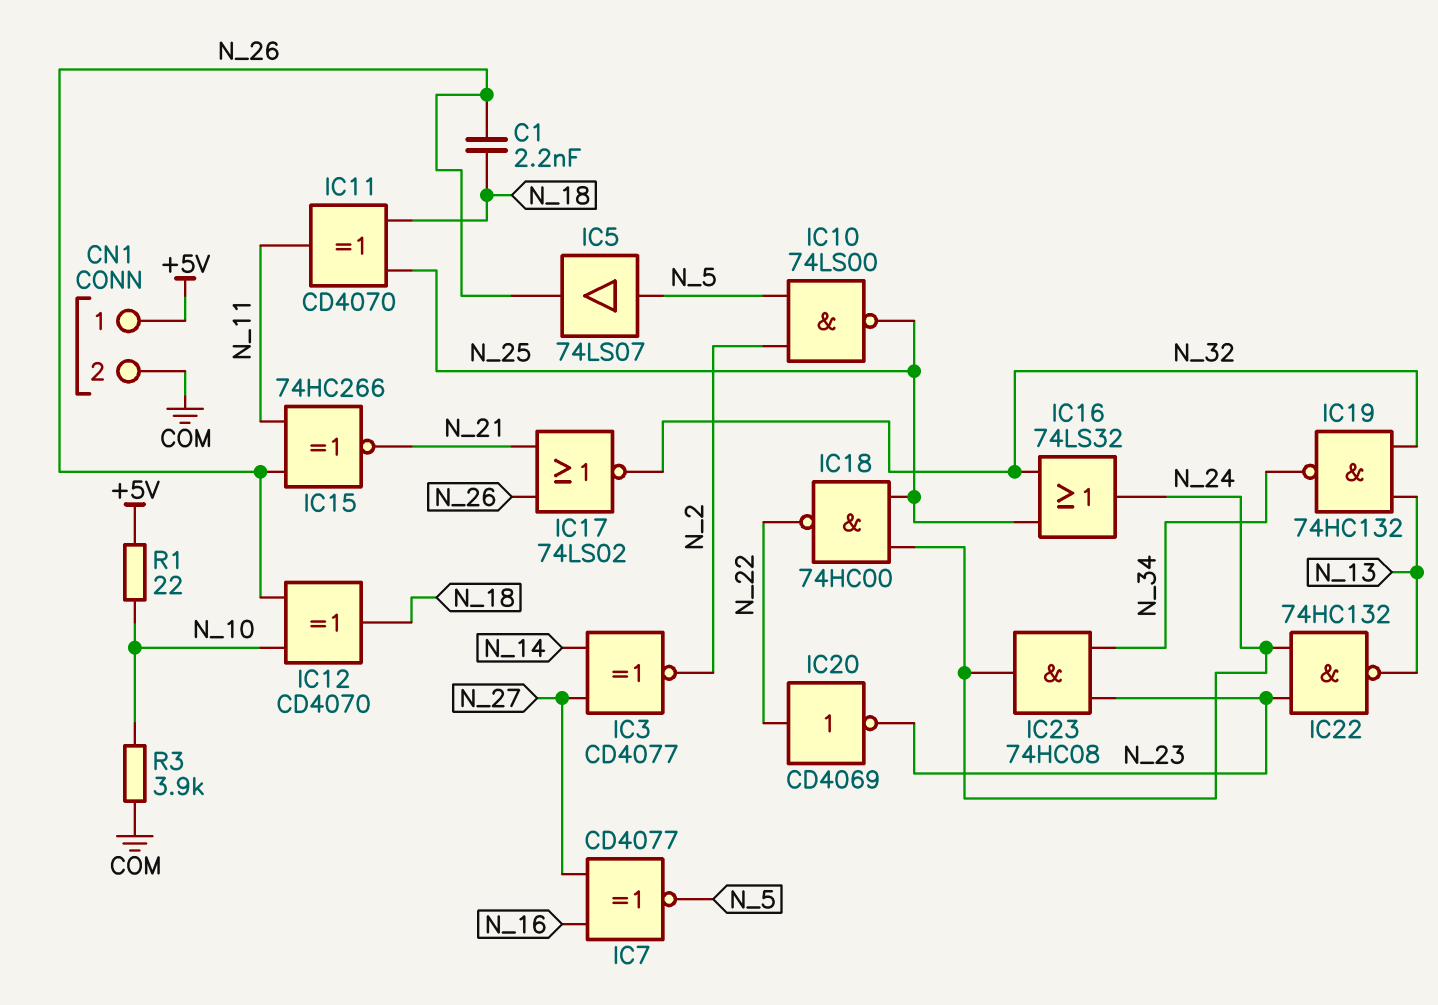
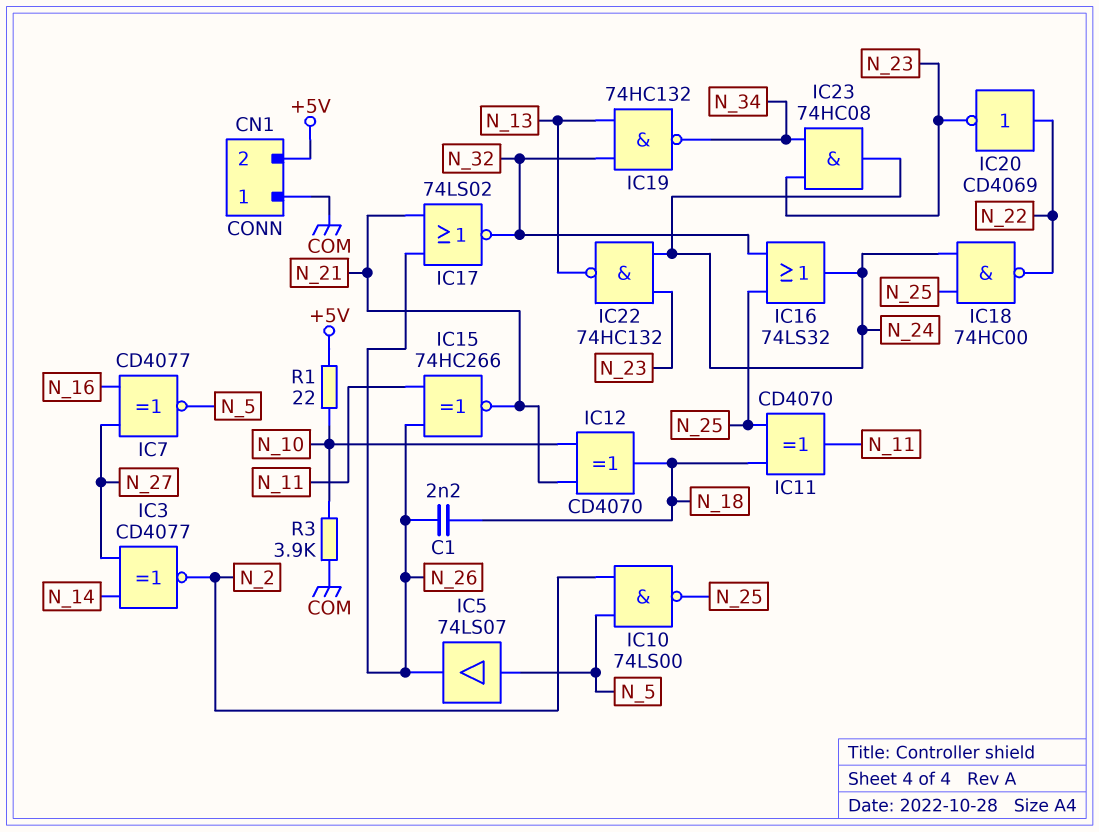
CN1 pin 1: +5V -> COM
CN1 pin 2: COM -> +5V
IC12: XOR CD4070 (in N_10, in N_26, out N_18) -> XOR CD4070 (in N_10, in N_21, out N_18)

